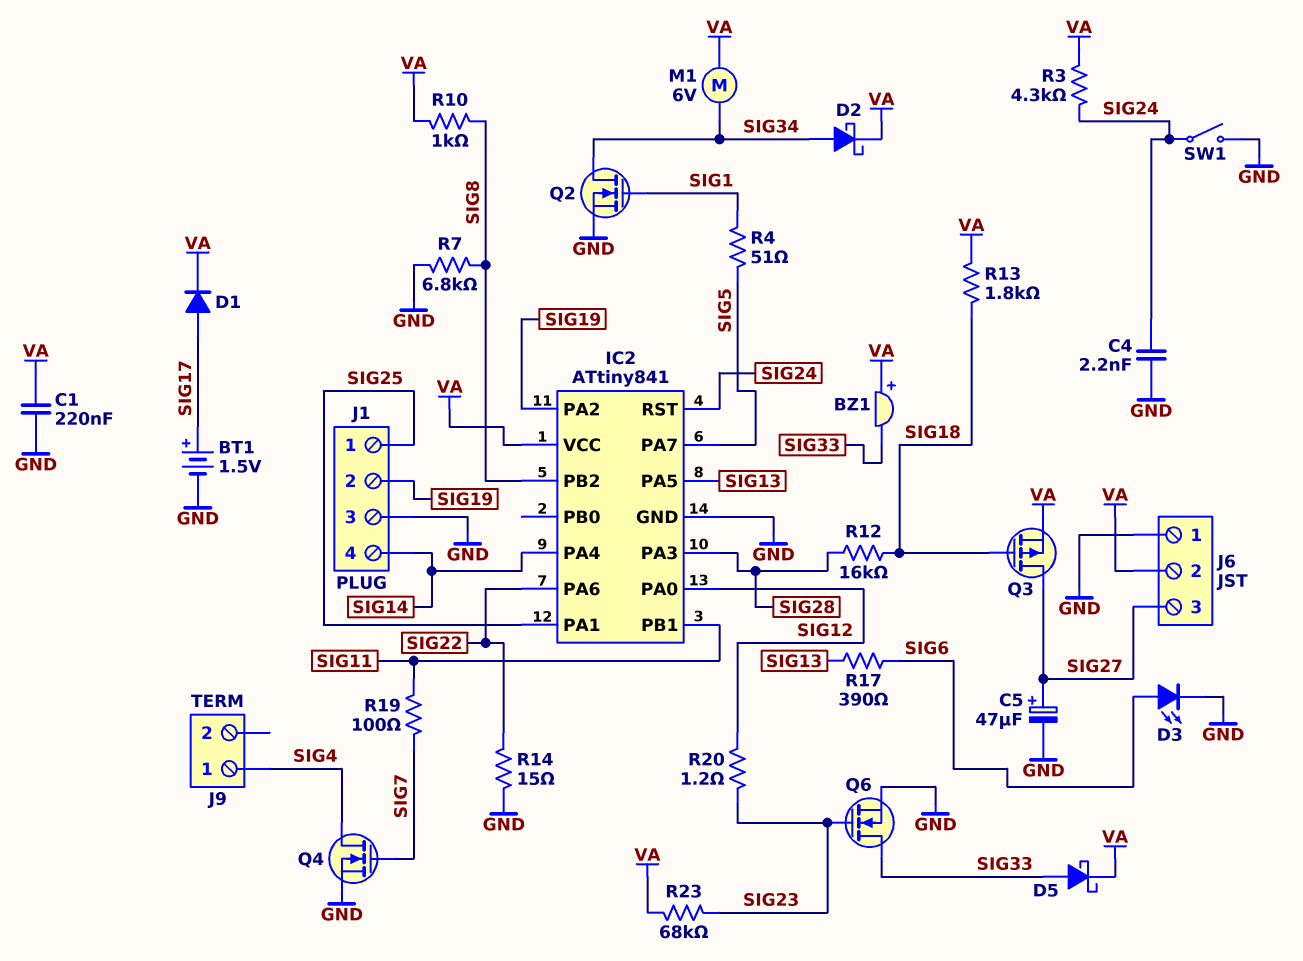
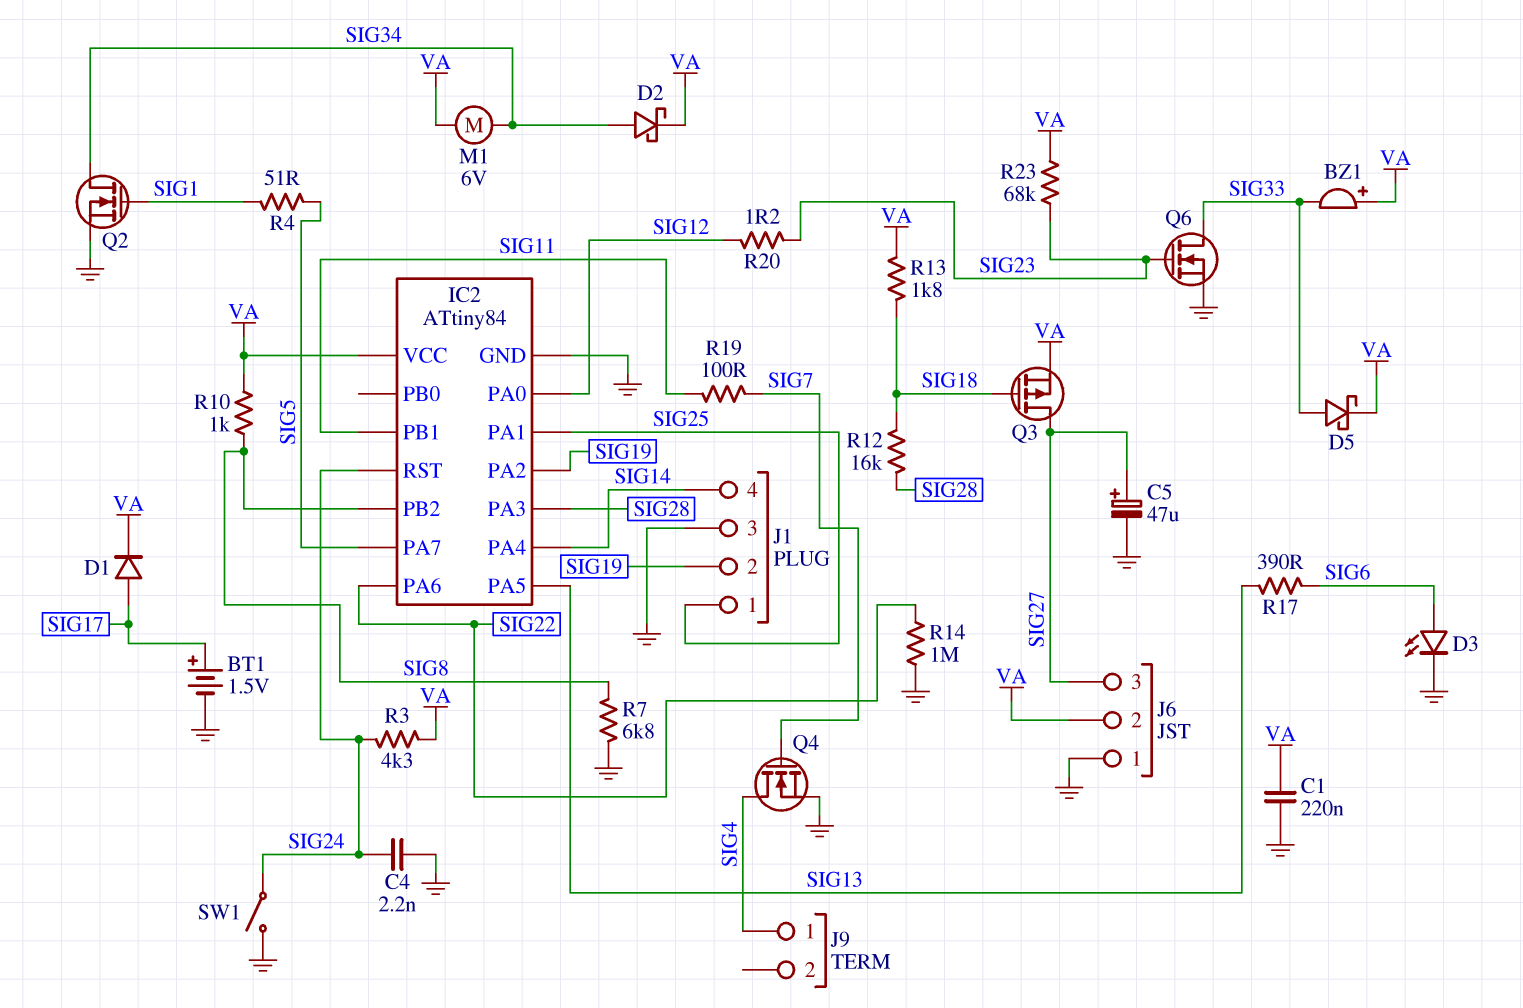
IC2: ATtiny841 -> ATtiny84
R14: 15 (GND, SIG22) -> 1M (GND, SIG22)

